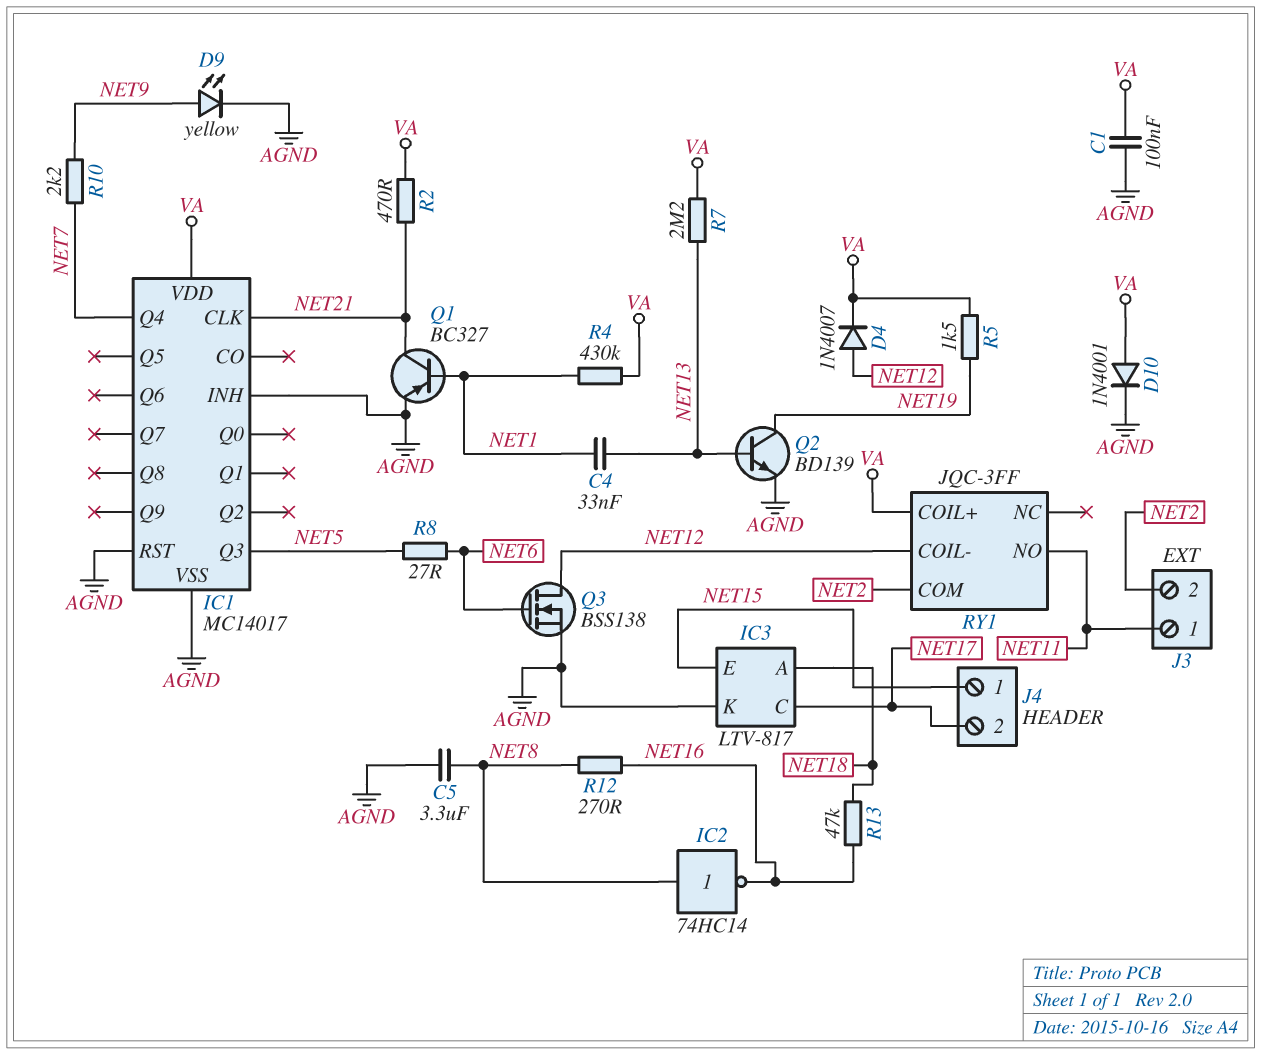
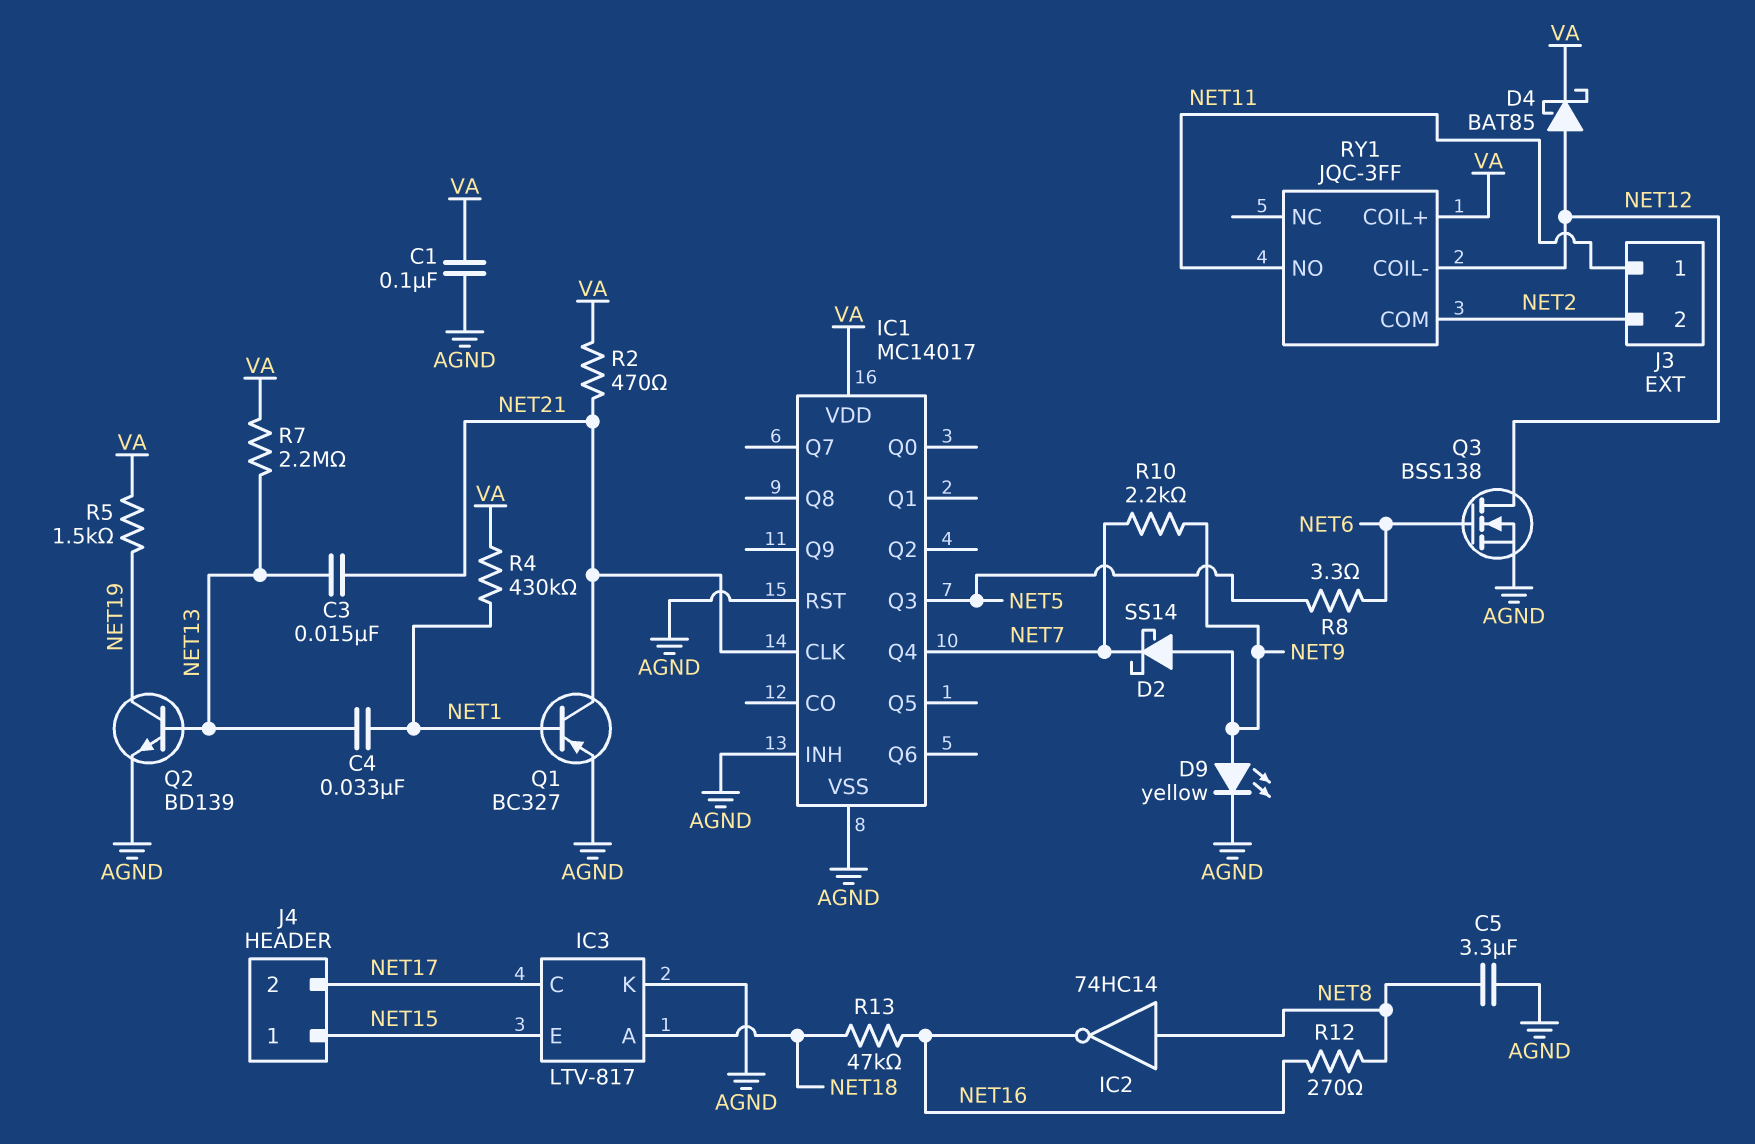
C3: none -> 15nF (NET13, NET21)
D2: none -> schottky SS14 (A NET9, K NET7)
D4: diode 1N4007 (A NET12, K VA) -> schottky BAT85 (A NET12, K VA)
D10: diode 1N4001 (A VA, K AGND) -> none
R8: 27 (NET5, NET6) -> 3.3 (NET5, NET6)

